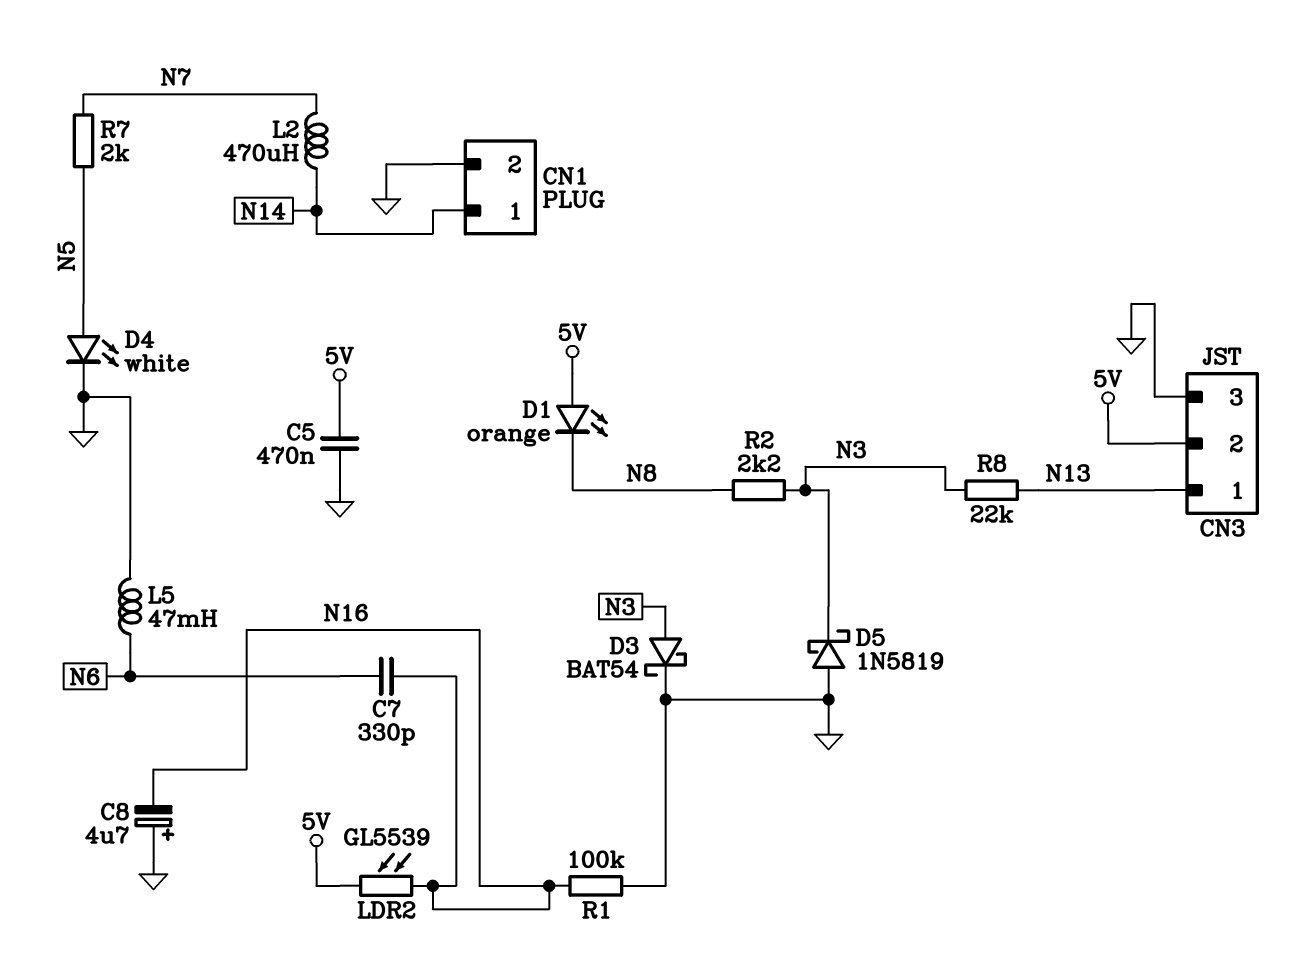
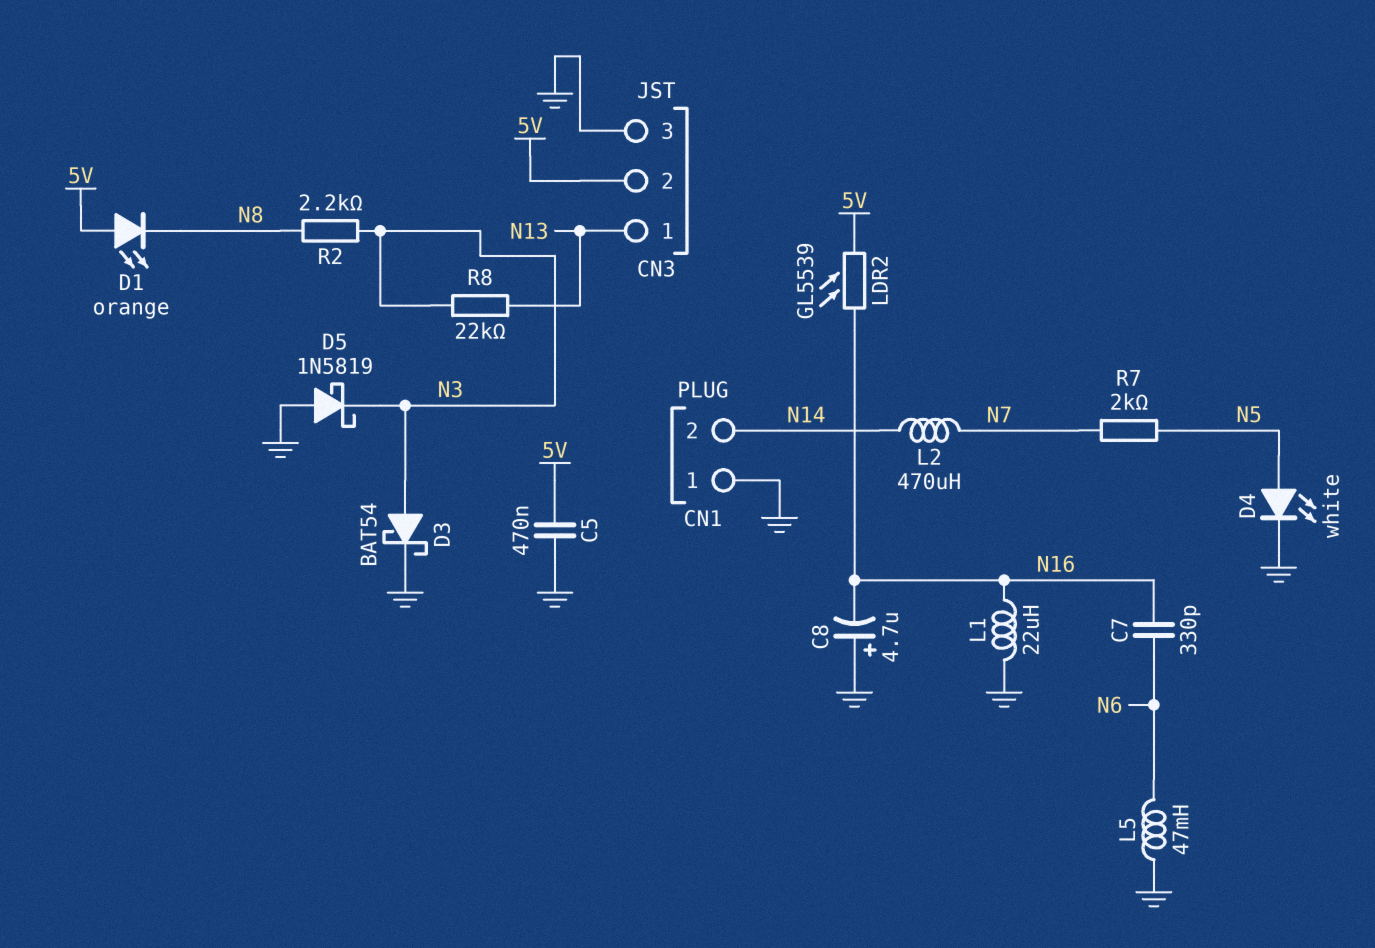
CN1 pin 1: N14 -> GND
CN1 pin 2: GND -> N14
L1: none -> 22uH (GND, N16)
R1: 100k (GND, N16) -> none

